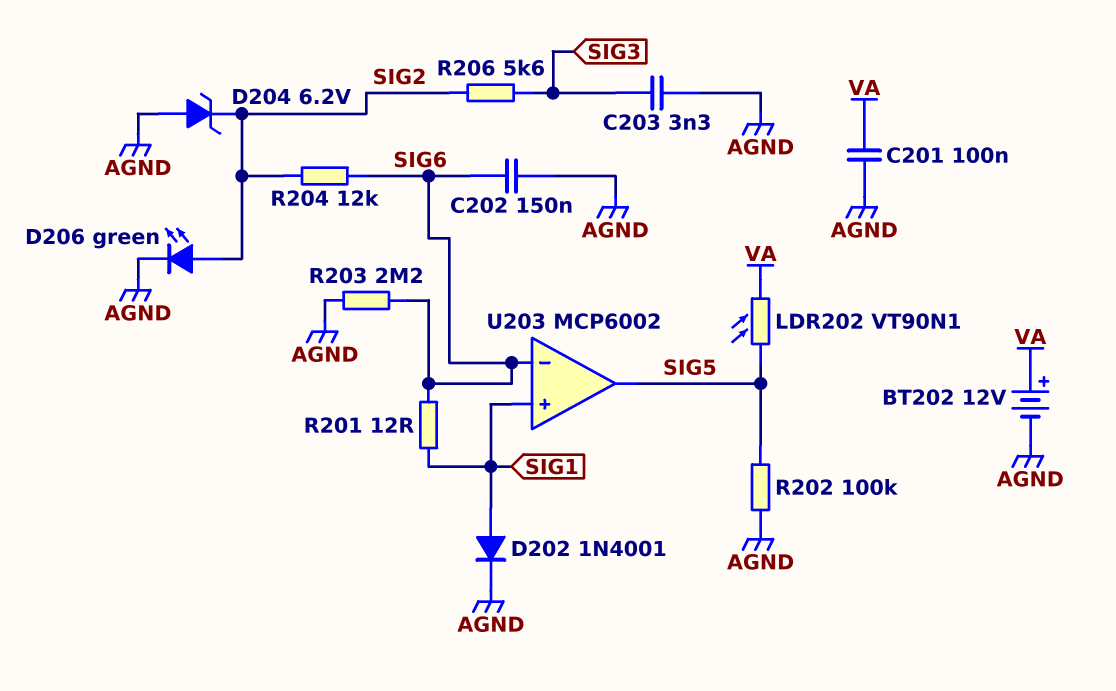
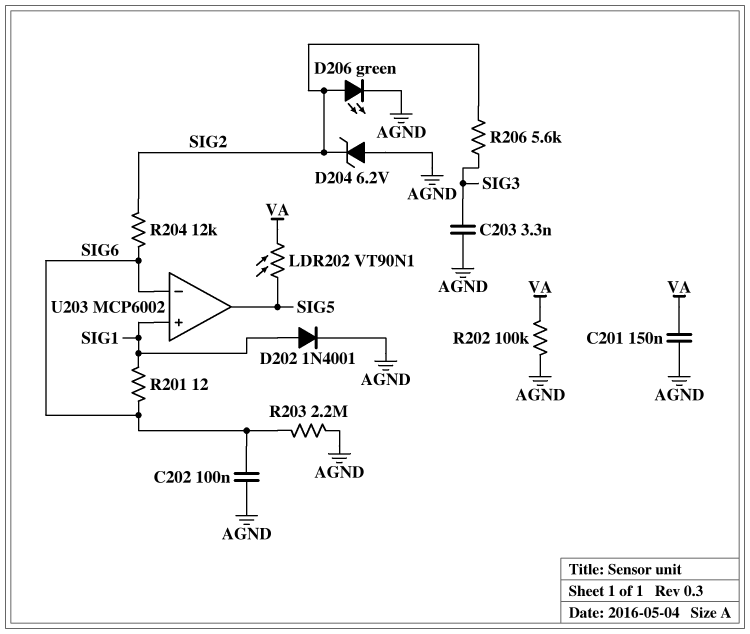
BT202: 12V (plus VA, minus AGND) -> none
C201: 100nF (AGND, VA) -> 150nF (AGND, VA)
C202: 150nF (AGND, SIG6) -> 100nF (AGND, SIG6)
R202: 100k (AGND, SIG5) -> 100k (AGND, VA)

